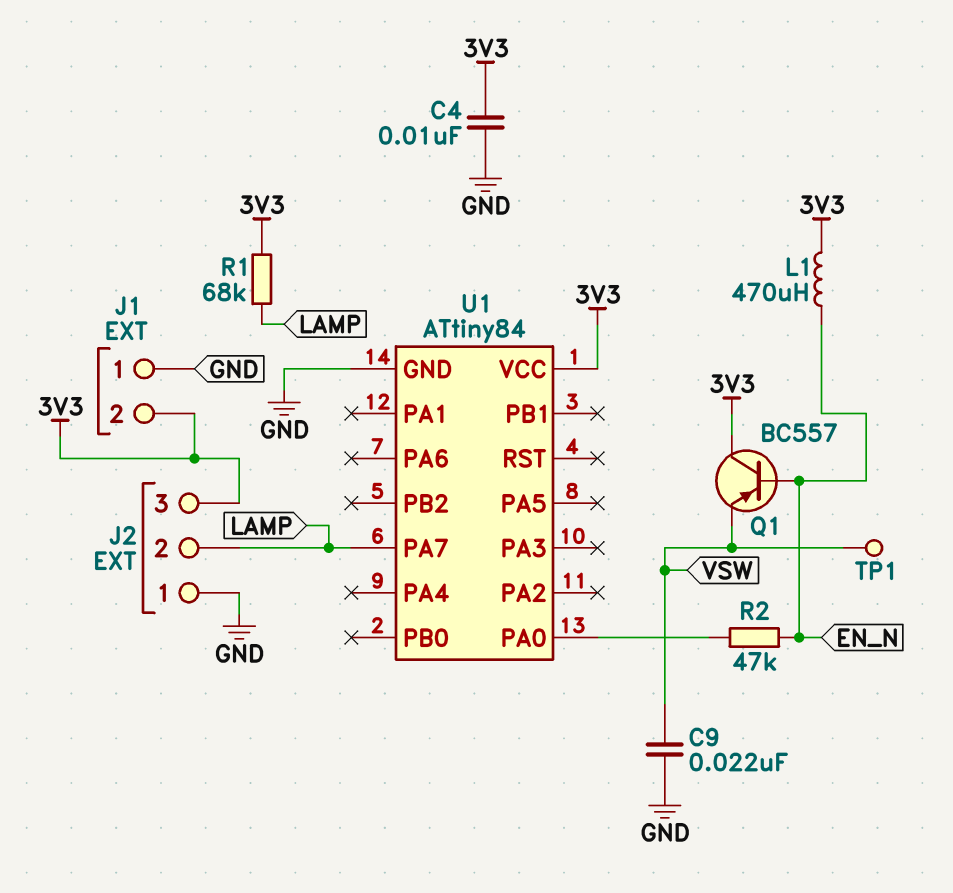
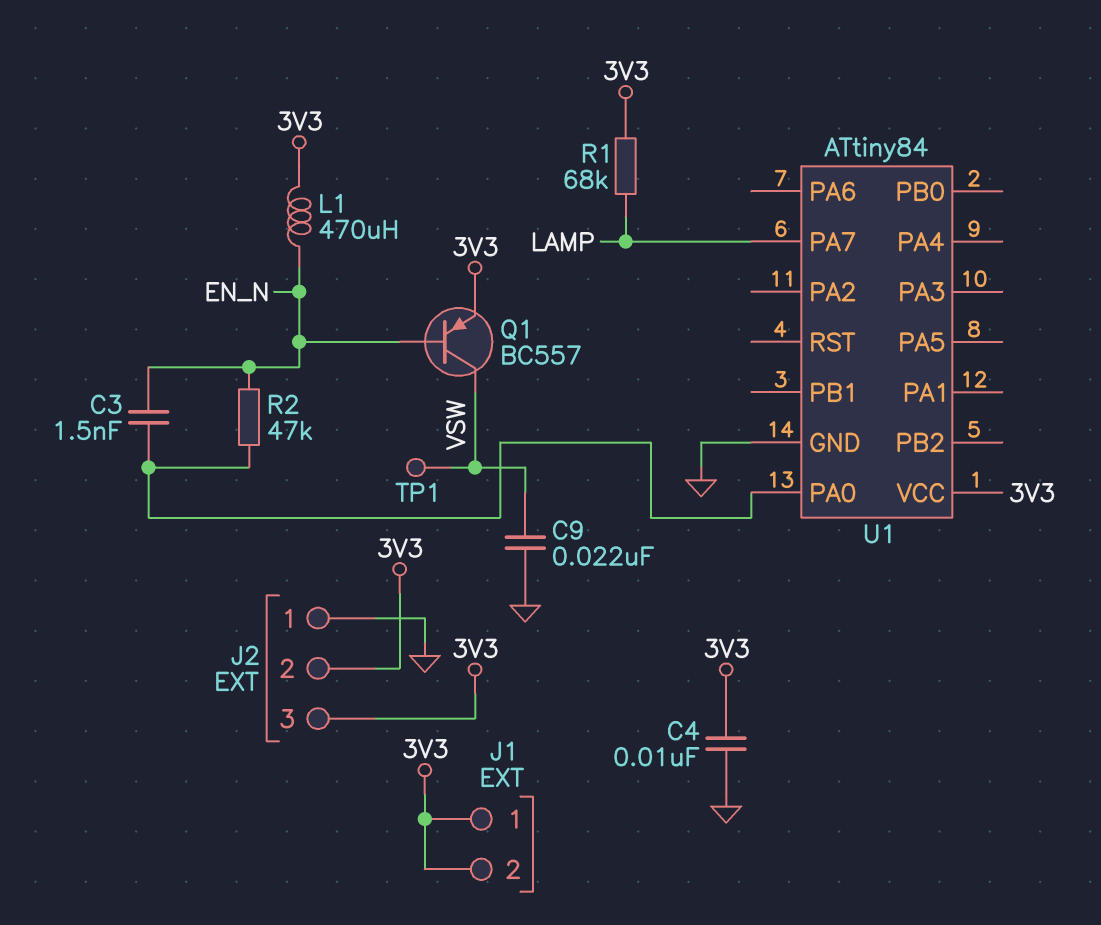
C3: none -> 1.5nF (EN_N, U1/PA0)
J1 pin 1: GND -> 3V3
J2 pin 2: LAMP -> 3V3
Q1: PNP BC557 (B EN_N, C 3V3, E VSW) -> PNP BC557 (B EN_N, C VSW, E 3V3)

